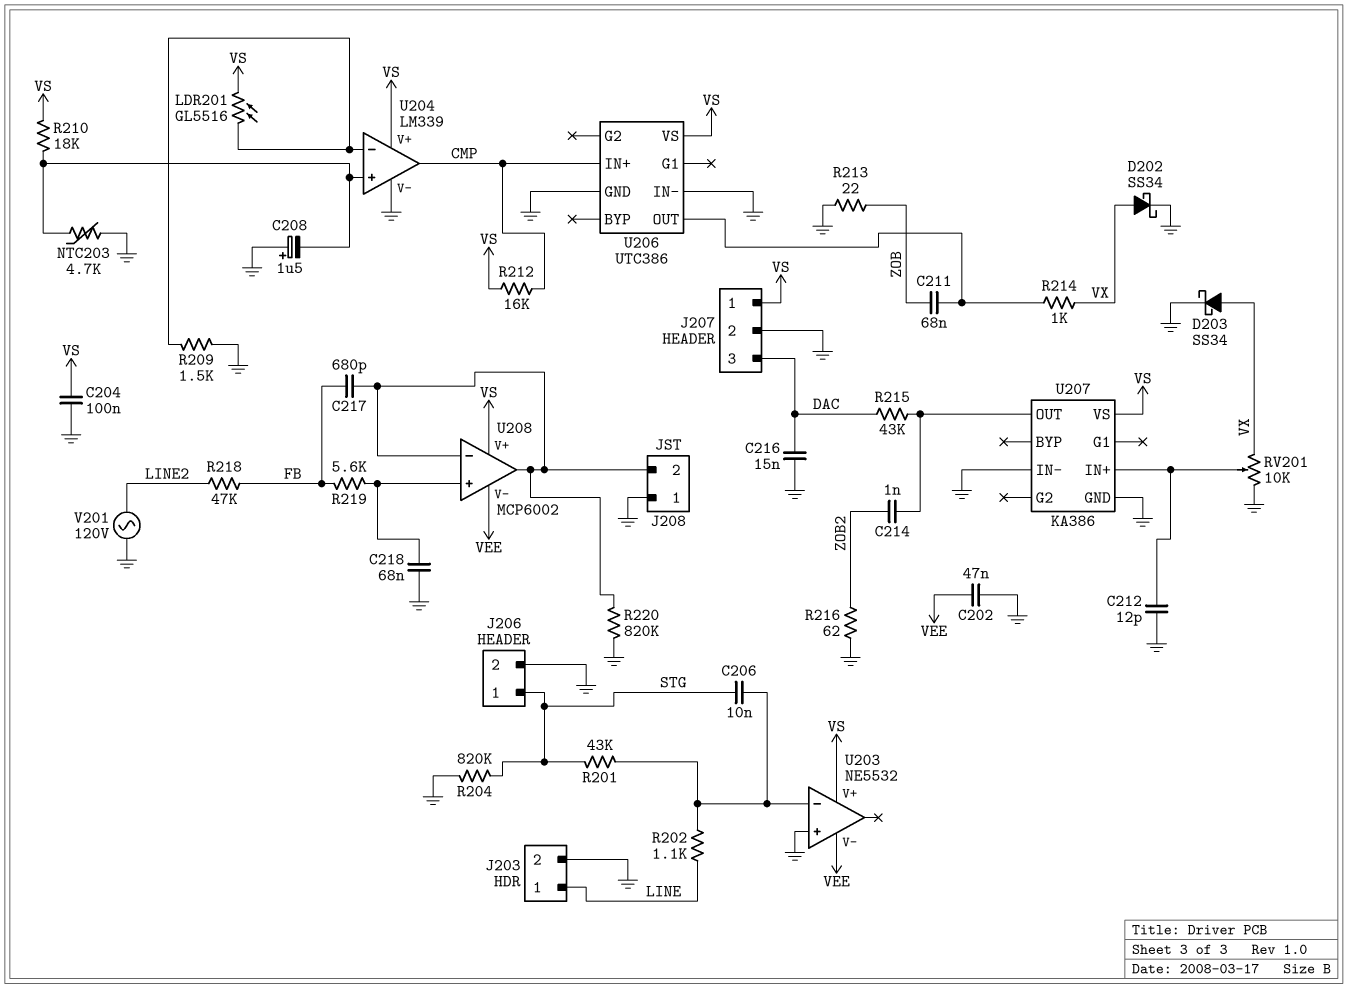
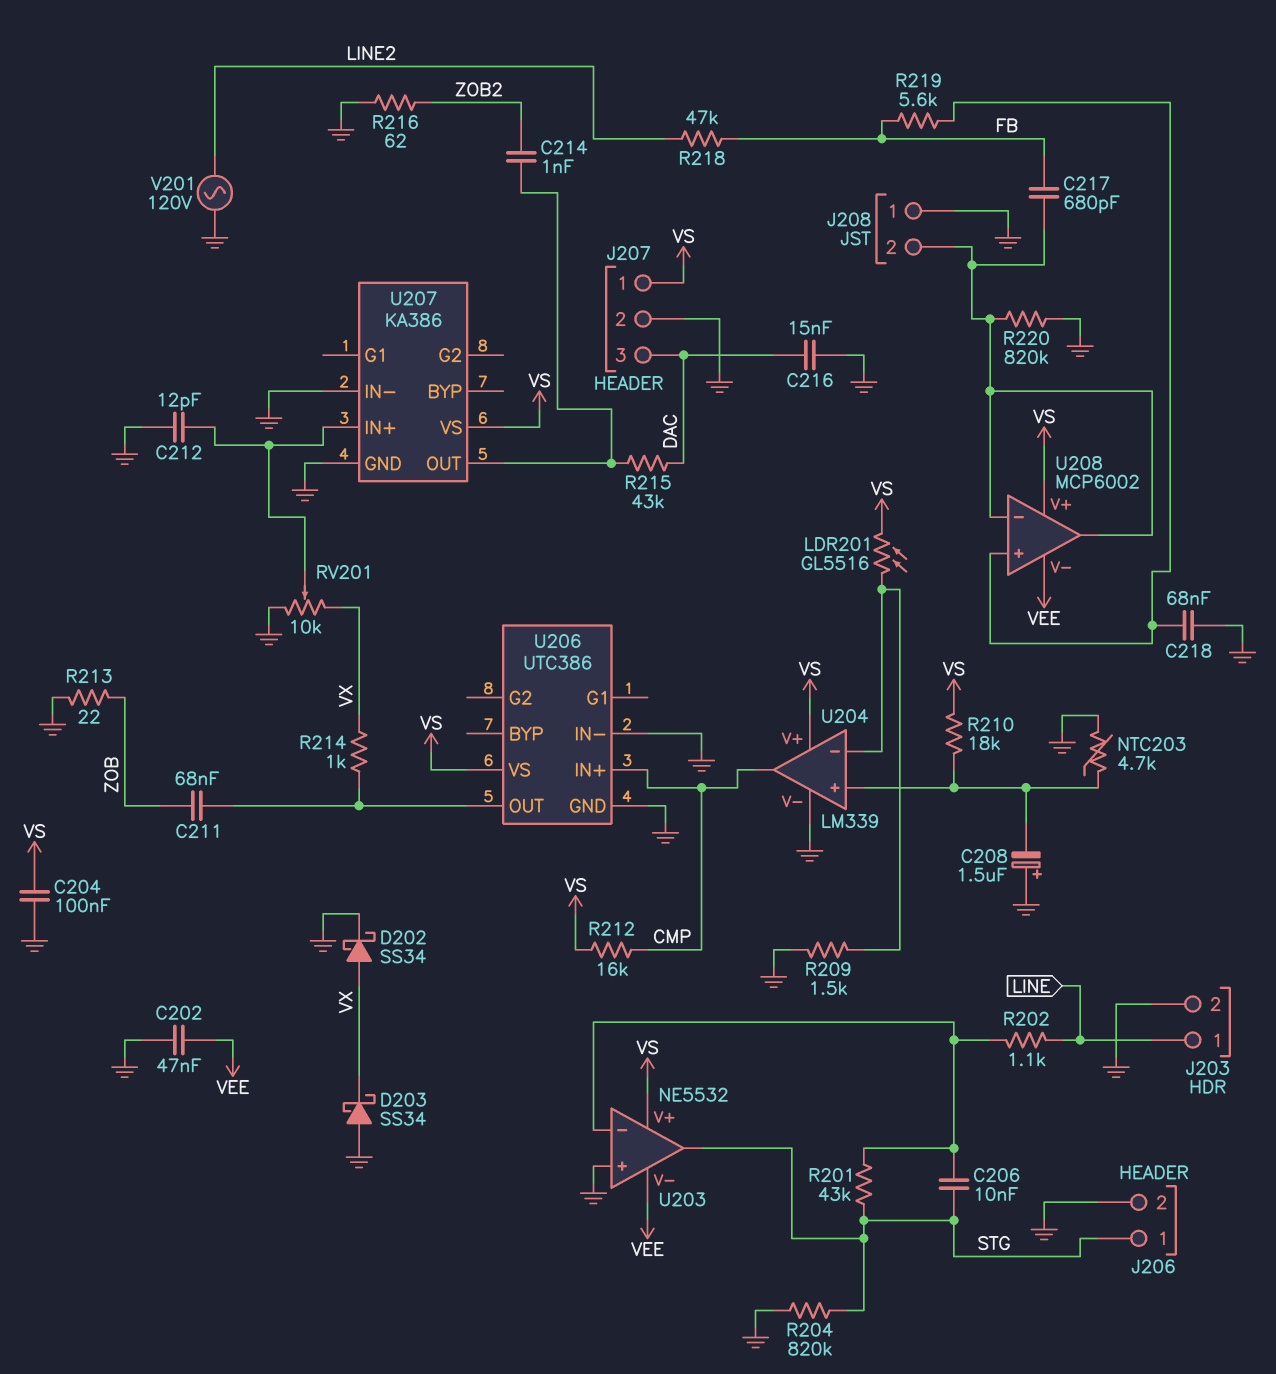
D203: schottky SS34 (A VX, K GND) -> schottky SS34 (A GND, K VX)
U203 pin out: none -> STG

